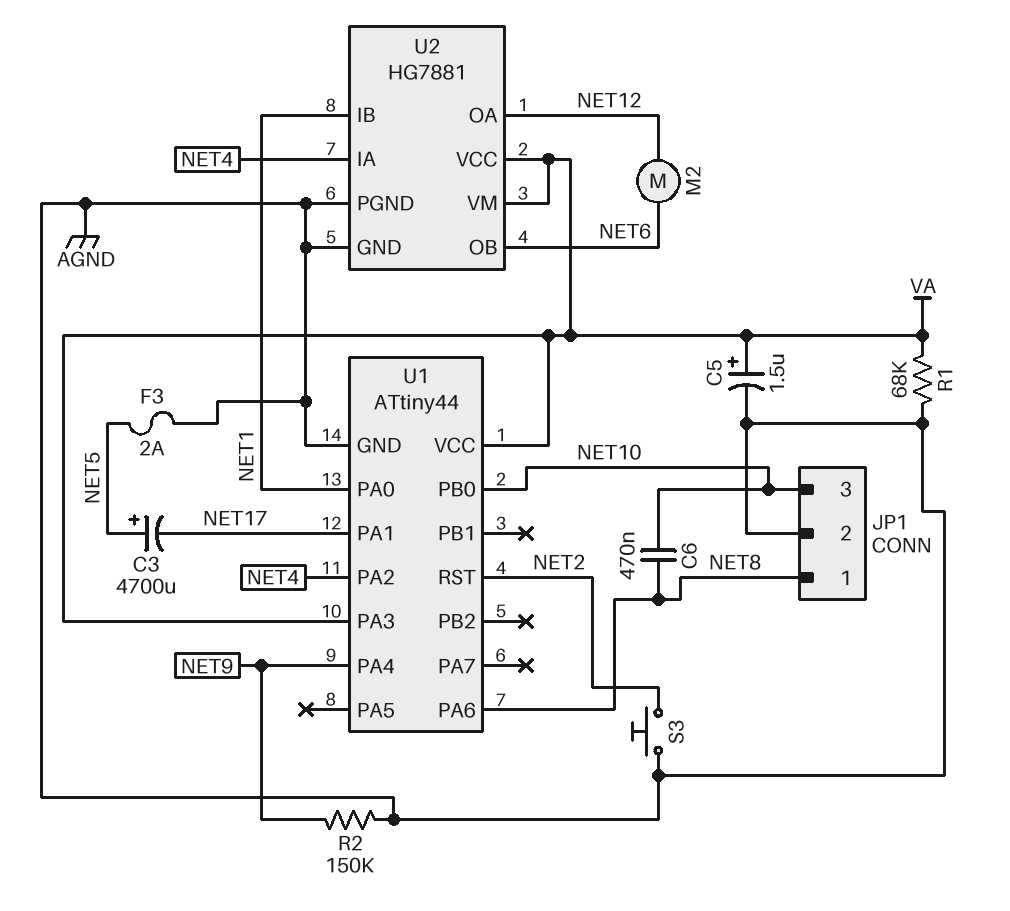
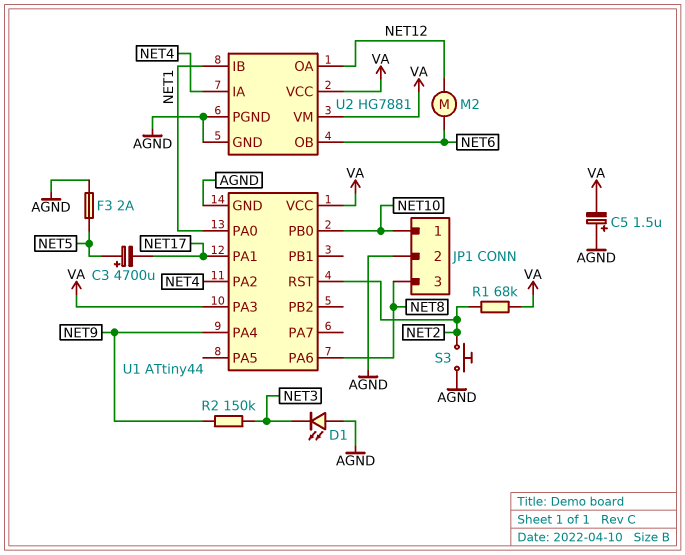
C5: 1.5uF (plus VA, minus AGND) -> 1.5uF (plus AGND, minus VA)
C6: 470nF (NET8, NET10) -> none
D1: none -> LED (A AGND, K NET3)
JP1 pin 1: NET8 -> NET10
JP1 pin 3: NET10 -> NET8
R1: 68k (AGND, VA) -> 68k (NET2, VA)
R2: 150k (AGND, NET9) -> 150k (NET3, NET9)

